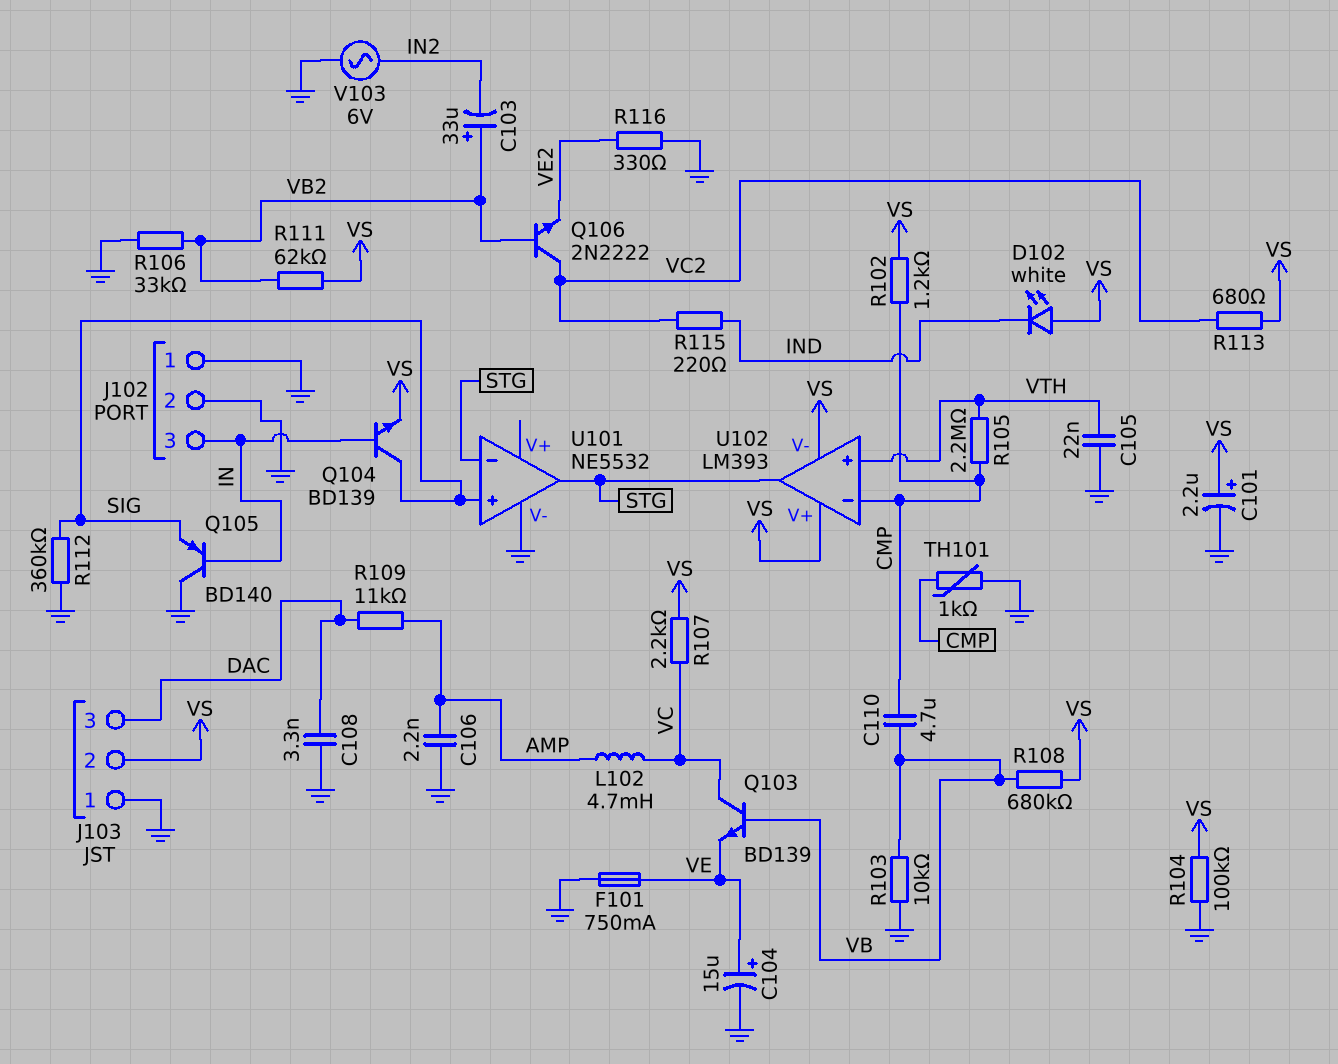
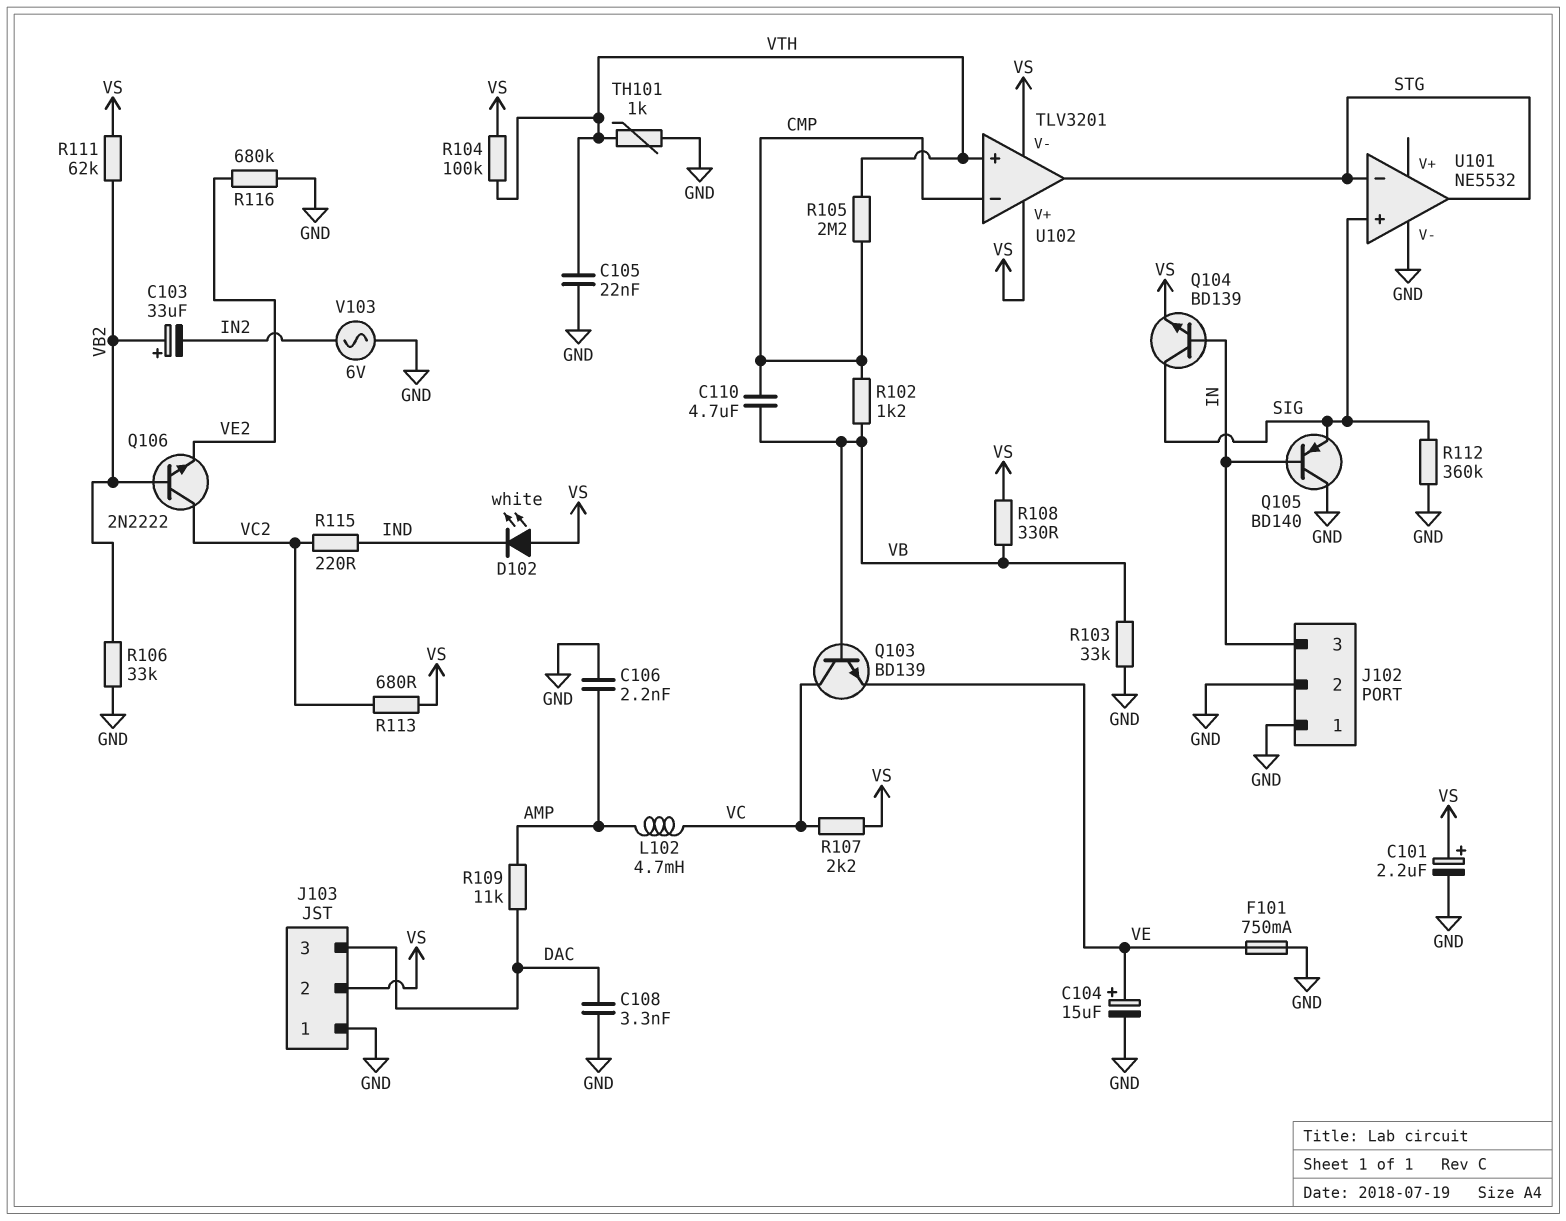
R102: 1.2k (CMP, VS) -> 1.2k (CMP, VB)
R103: 10k (GND, VB) -> 33k (GND, VB)
R104: 100k (GND, VS) -> 100k (VS, VTH)
R108: 680k (VB, VS) -> 330 (VB, VS)
R116: 330 (GND, VE2) -> 680k (GND, VE2)
TH101: 1k (CMP, GND) -> 1k (GND, VTH)
U102: LM393 -> TLV3201

